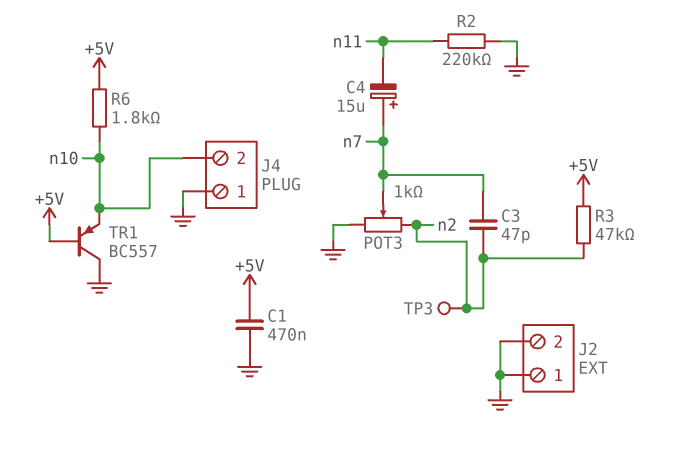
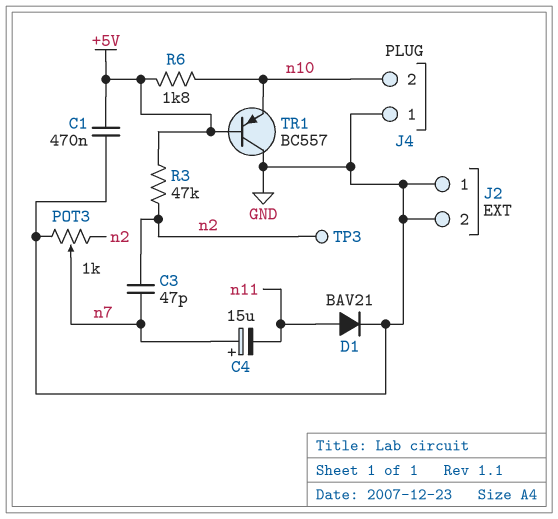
D1: none -> diode BAV21 (A n11, K GND)
R2: 220k (GND, n11) -> none

